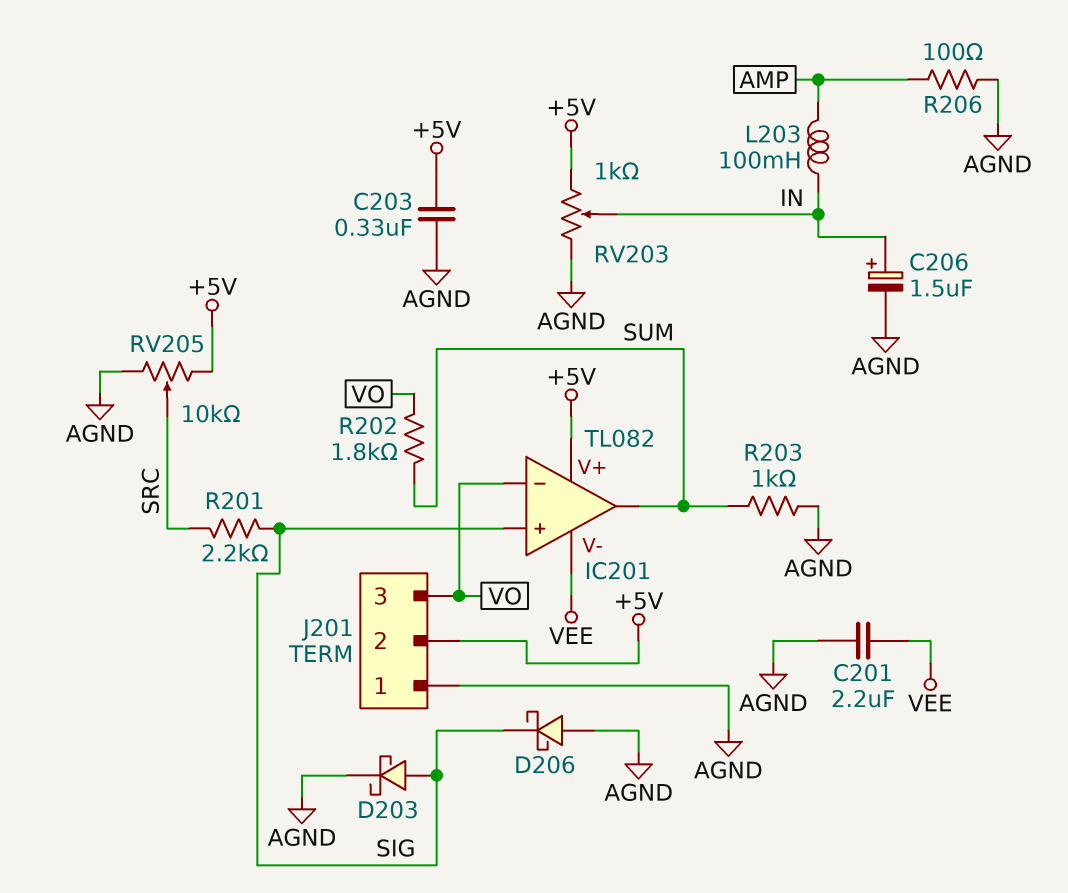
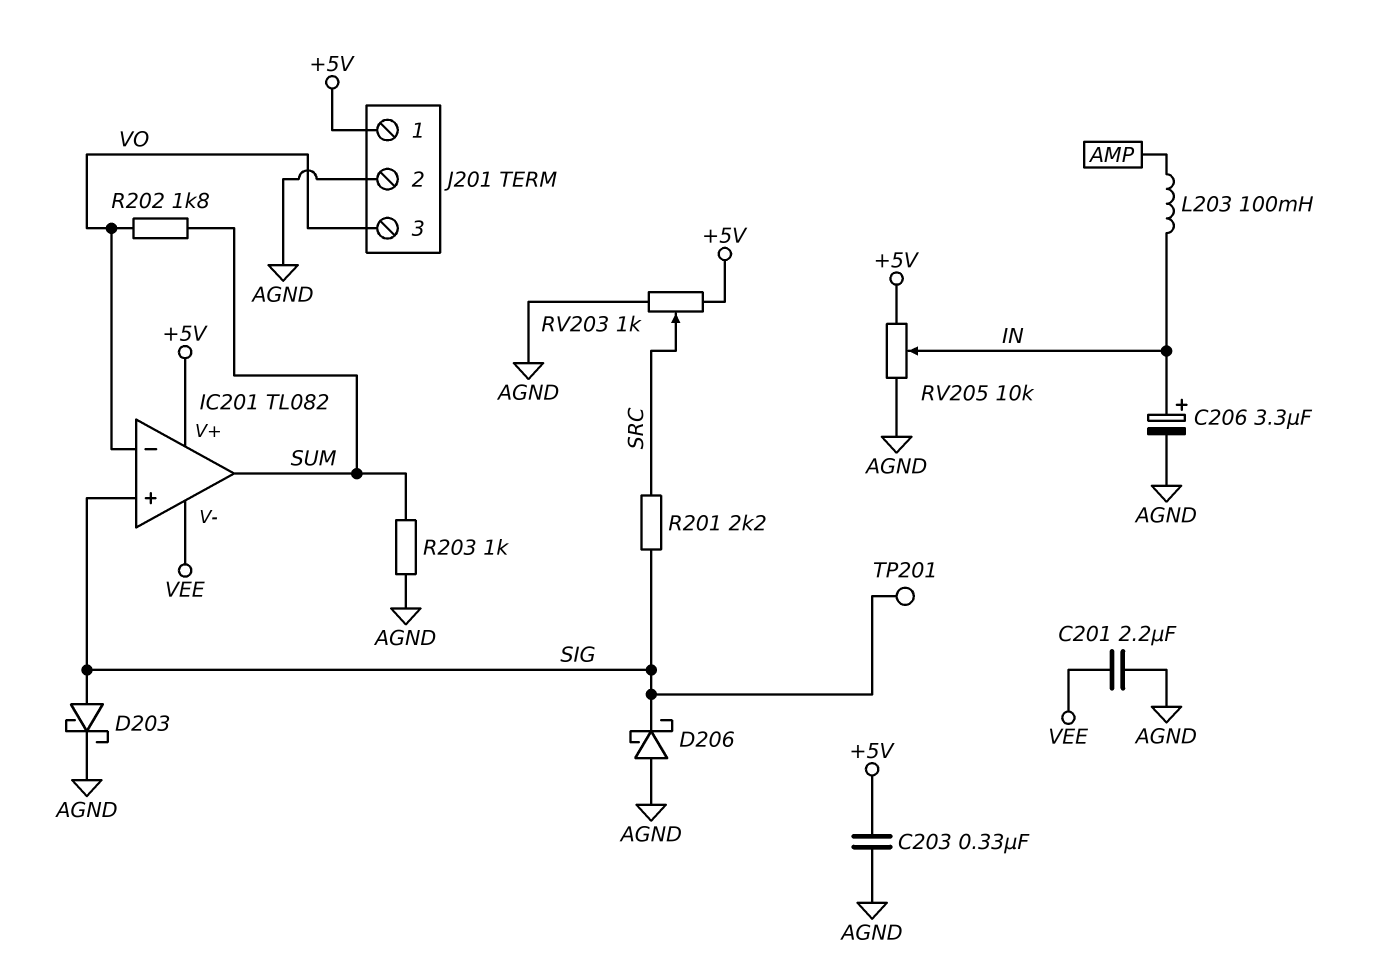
C206: 1.5uF (plus IN, minus AGND) -> 3.3uF (plus IN, minus AGND)
J201 pin 1: AGND -> +5V
J201 pin 2: +5V -> AGND
R206: 100 (AGND, AMP) -> none
RV203: 1k (+5V, AGND, wiper IN) -> 1k (+5V, AGND, wiper SRC)
RV205: 10k (+5V, AGND, wiper SRC) -> 10k (+5V, AGND, wiper IN)
TP201: none -> test point (SIG)

